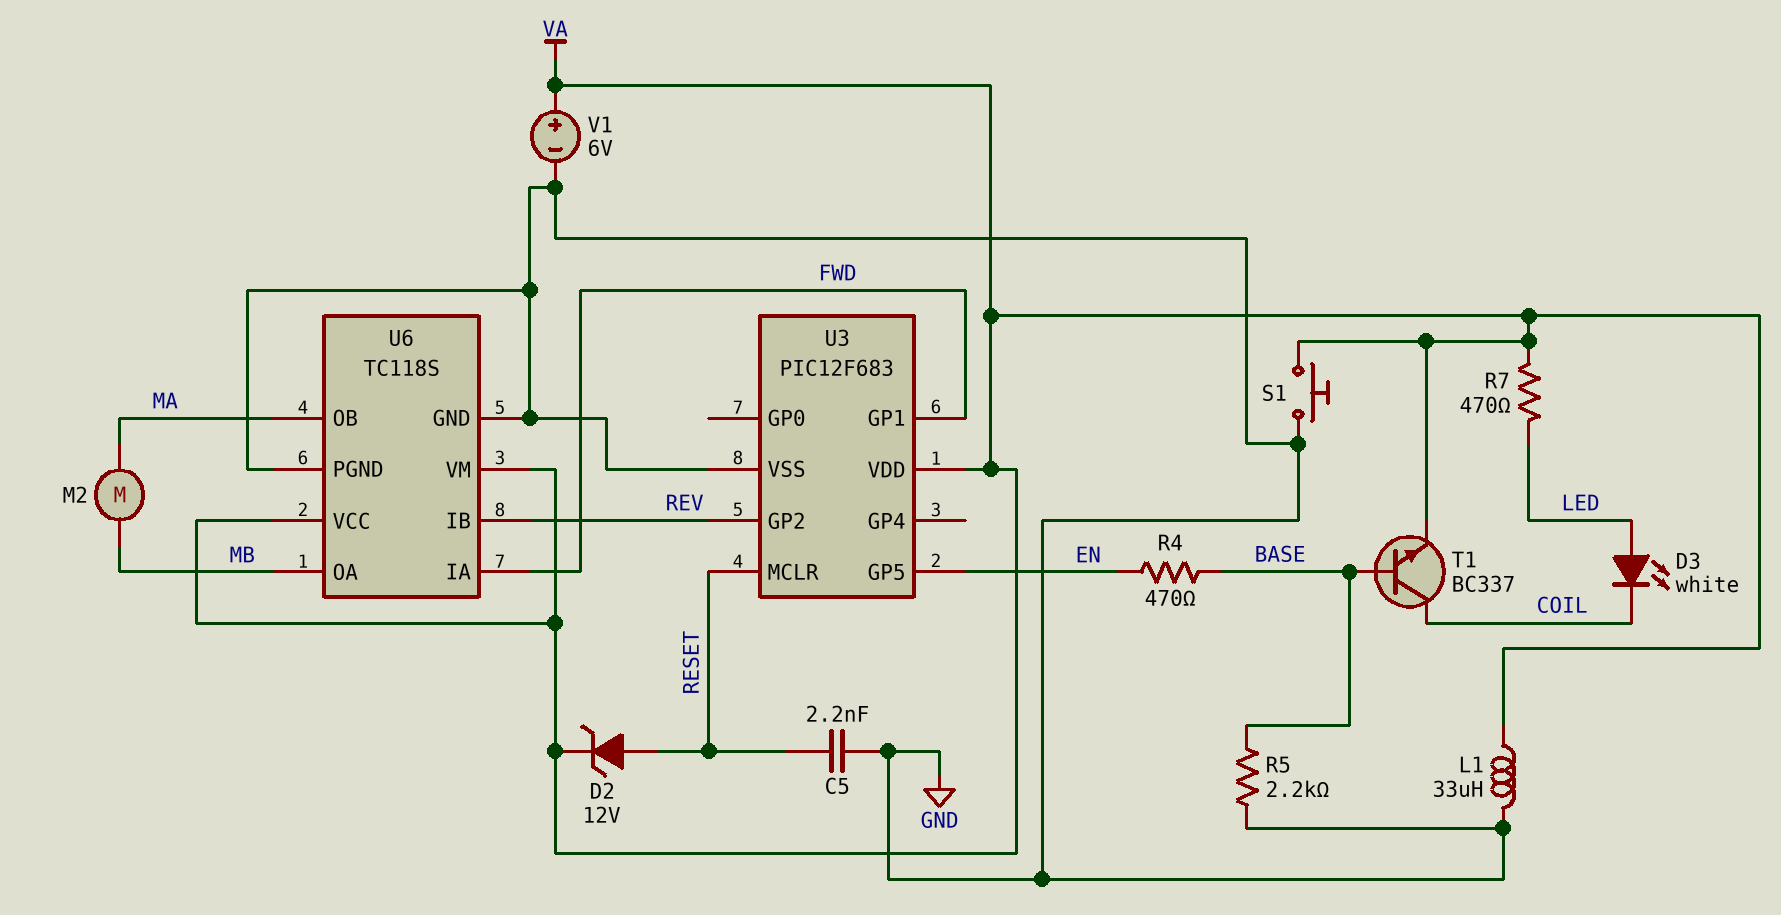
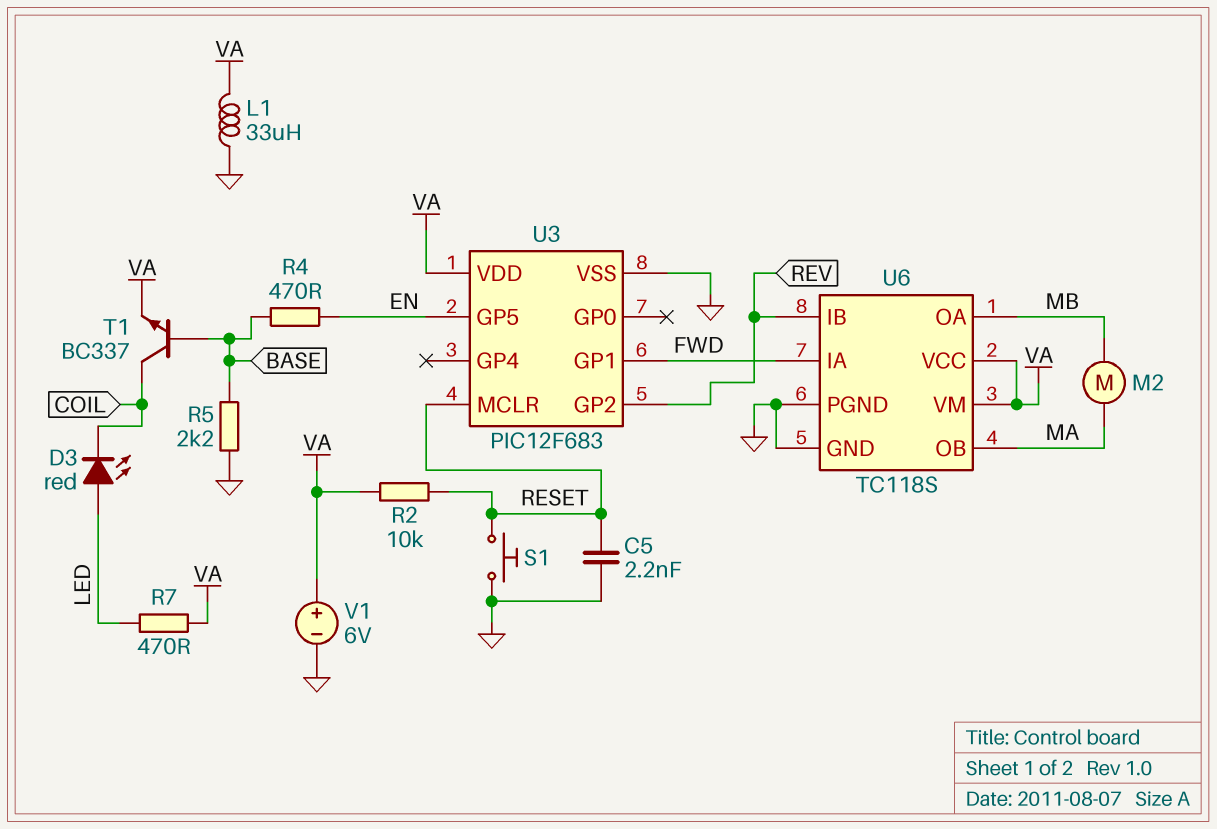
D2: zener 12V (A RESET, K VA) -> none
D3: LED white (A LED, K COIL) -> LED red (A LED, K COIL)
R2: none -> 10k (RESET, VA)
S1: button (GND, VA) -> button (GND, RESET)

